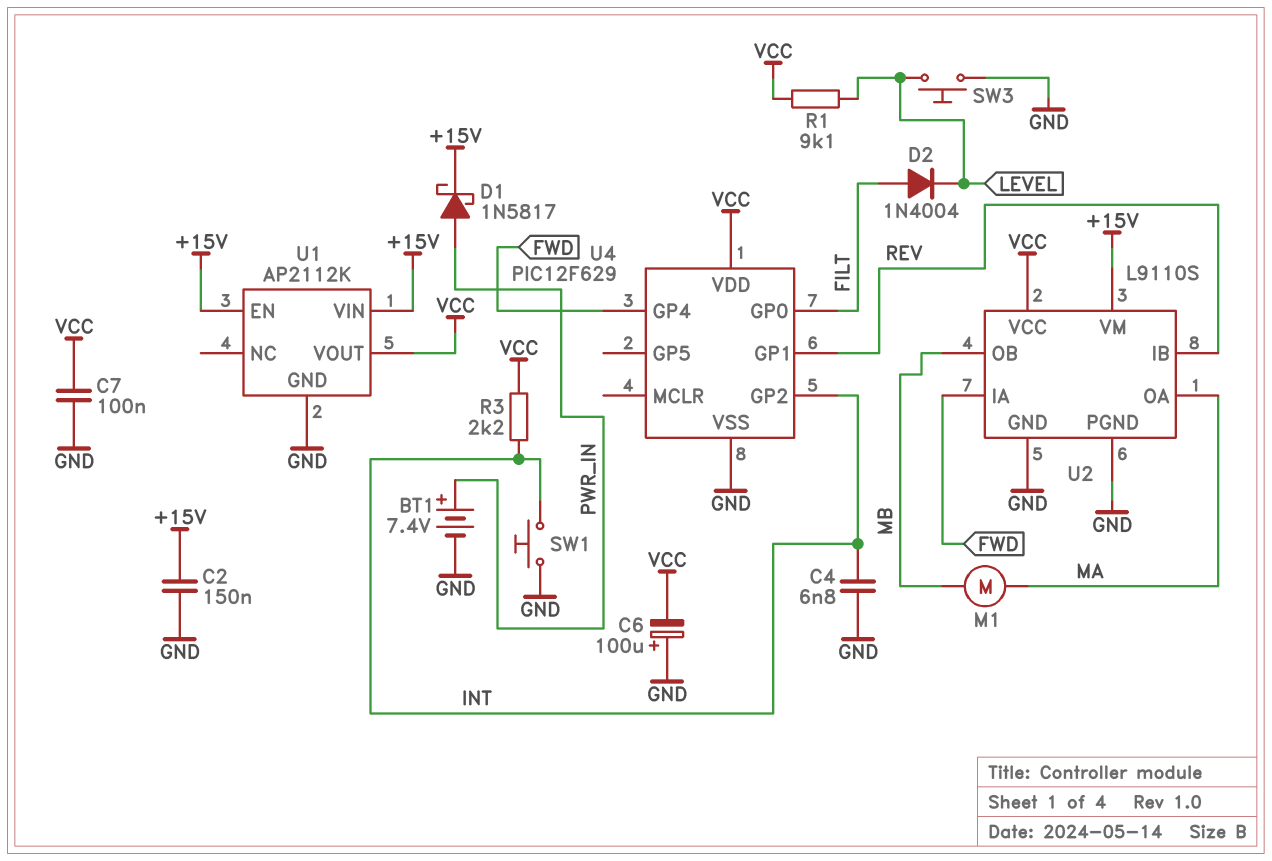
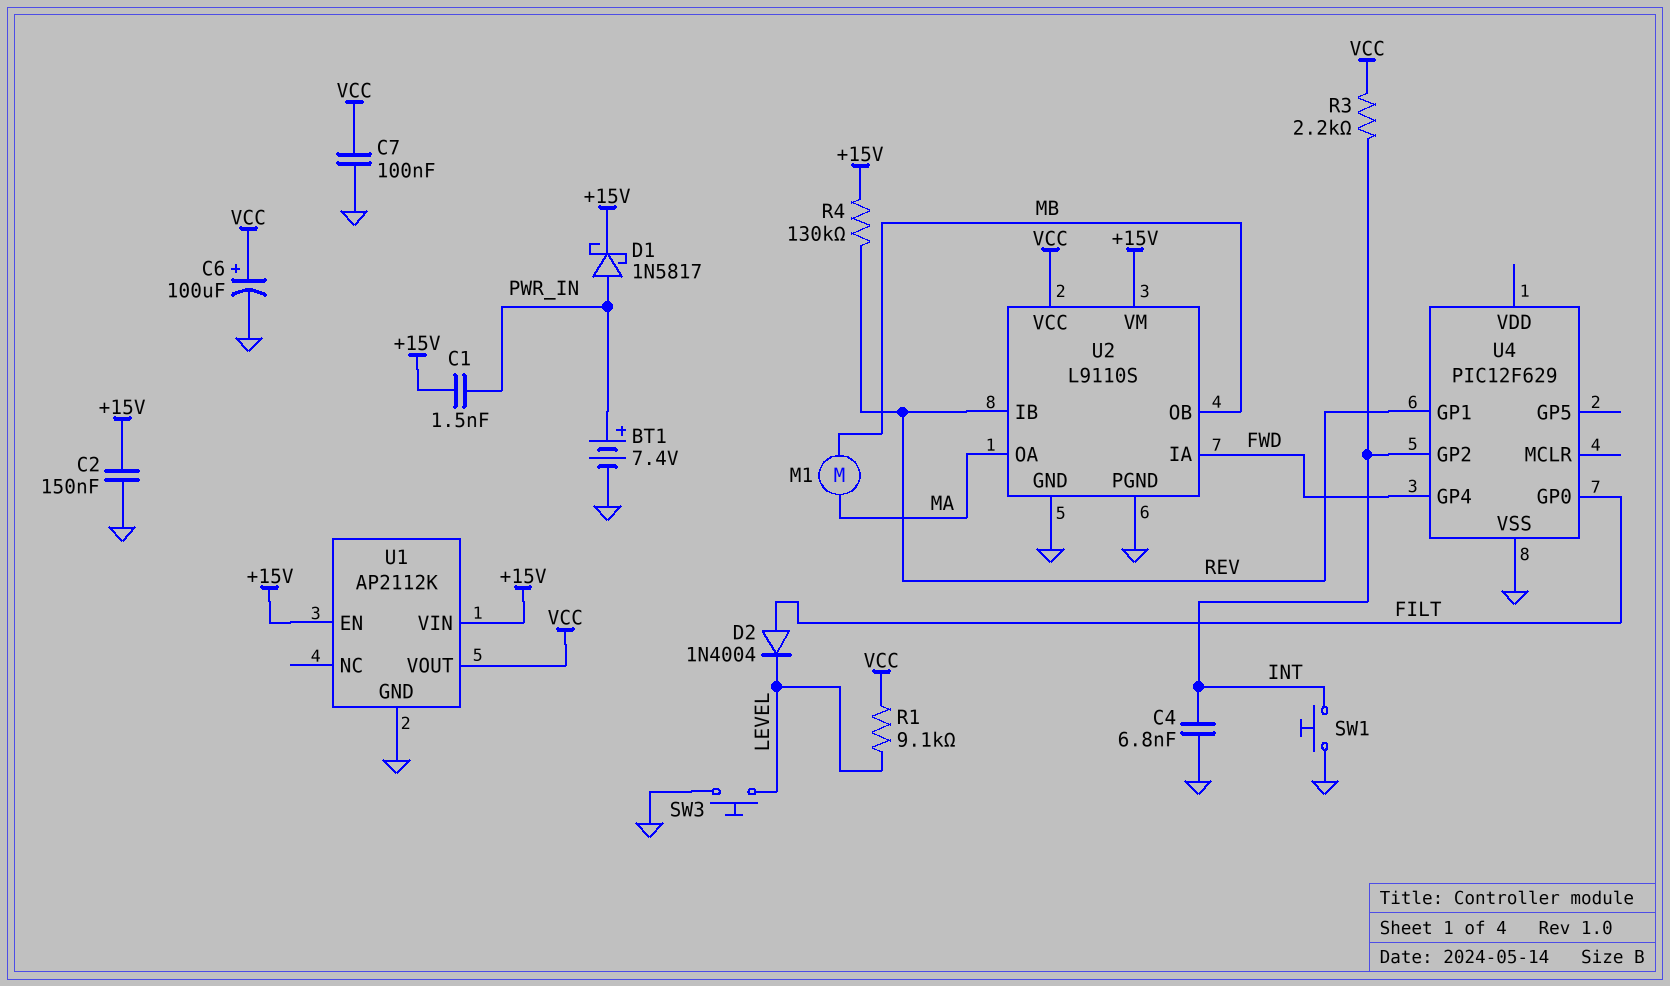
C1: none -> 1.5nF (+15V, PWR_IN)
C6: 100uF (plus GND, minus VCC) -> 100uF (plus VCC, minus GND)
R4: none -> 130k (+15V, REV)
U4 pin VDD: VCC -> none

